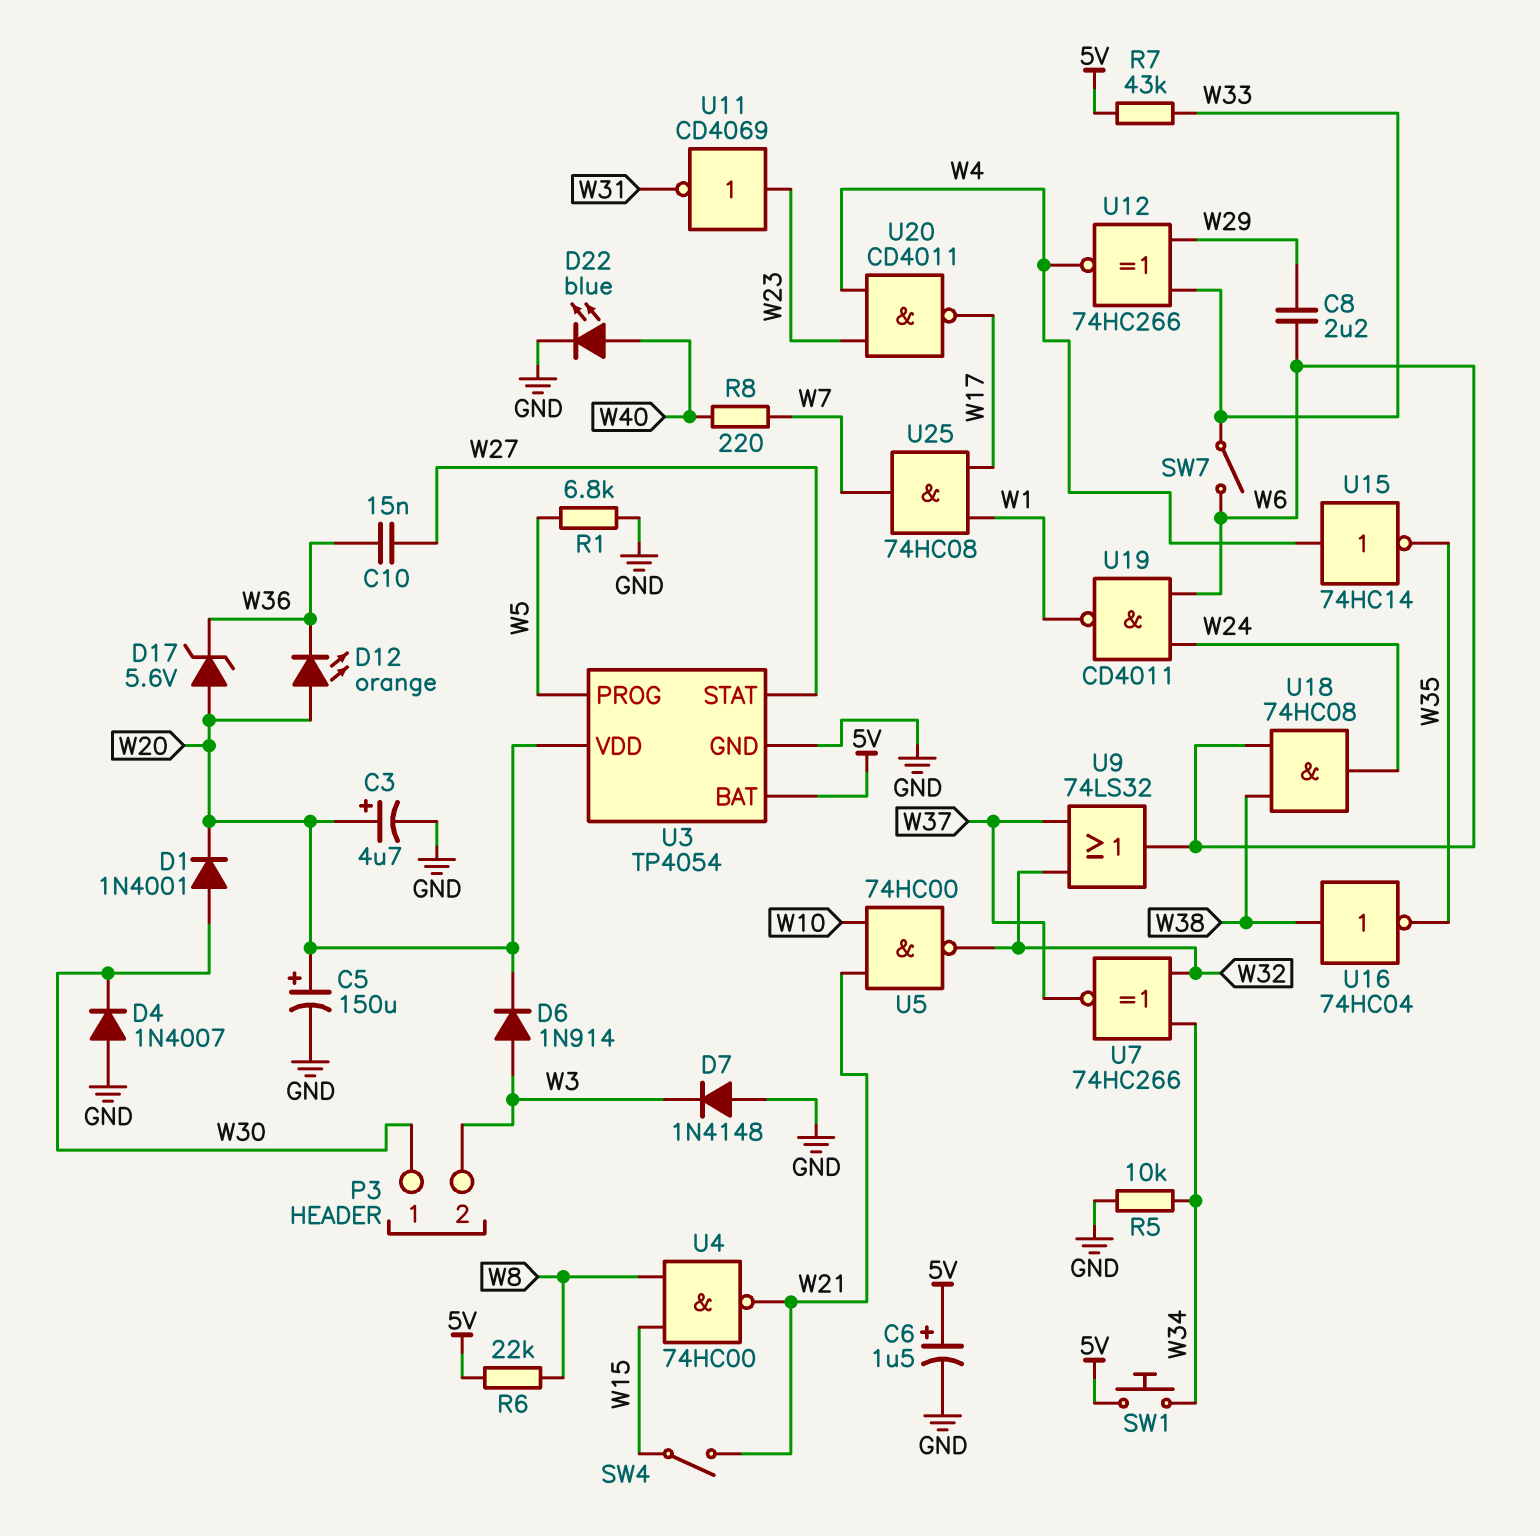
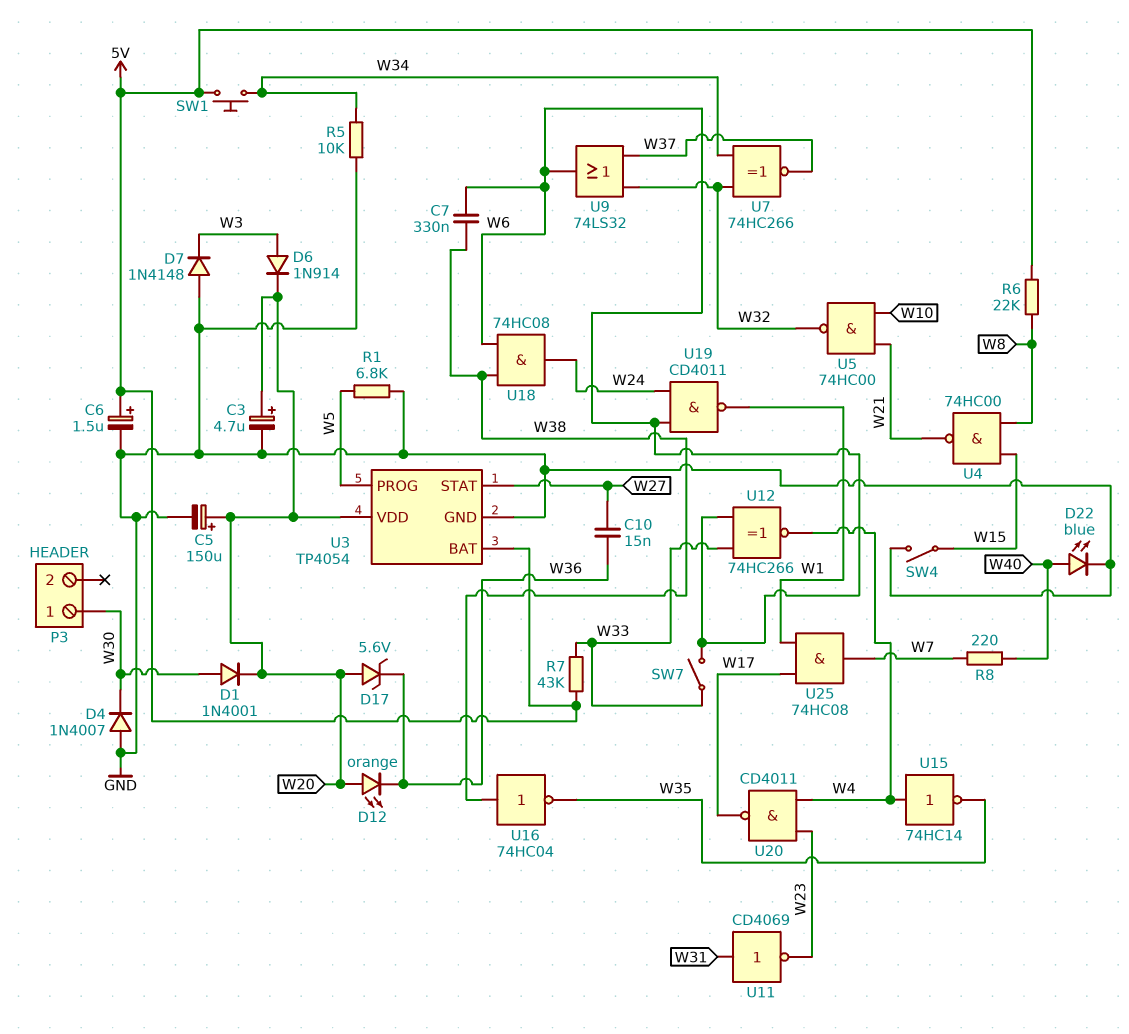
C7: none -> 330nF (W6, W38)
C8: 2.2uF (W6, W29) -> none
P3 pin 2: W3 -> none
SW4: switch (W15, W21) -> switch (GND, W15)
U11: NOT CD4069 (in W23, out W31) -> NOT CD4069 (in W31, out W23)
U12: XNOR 74HC266 (in W29, in W33, out W4) -> XNOR 74HC266 (in W6, in W33, out W4)

